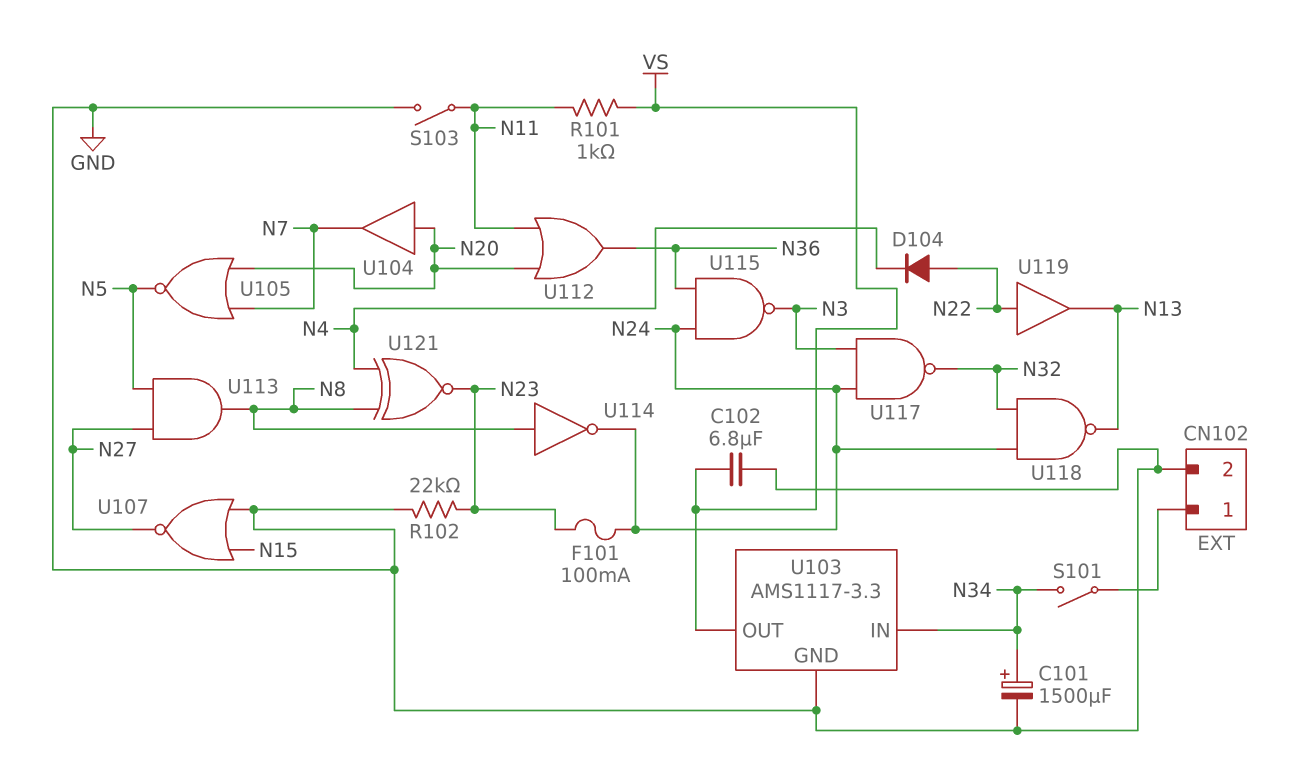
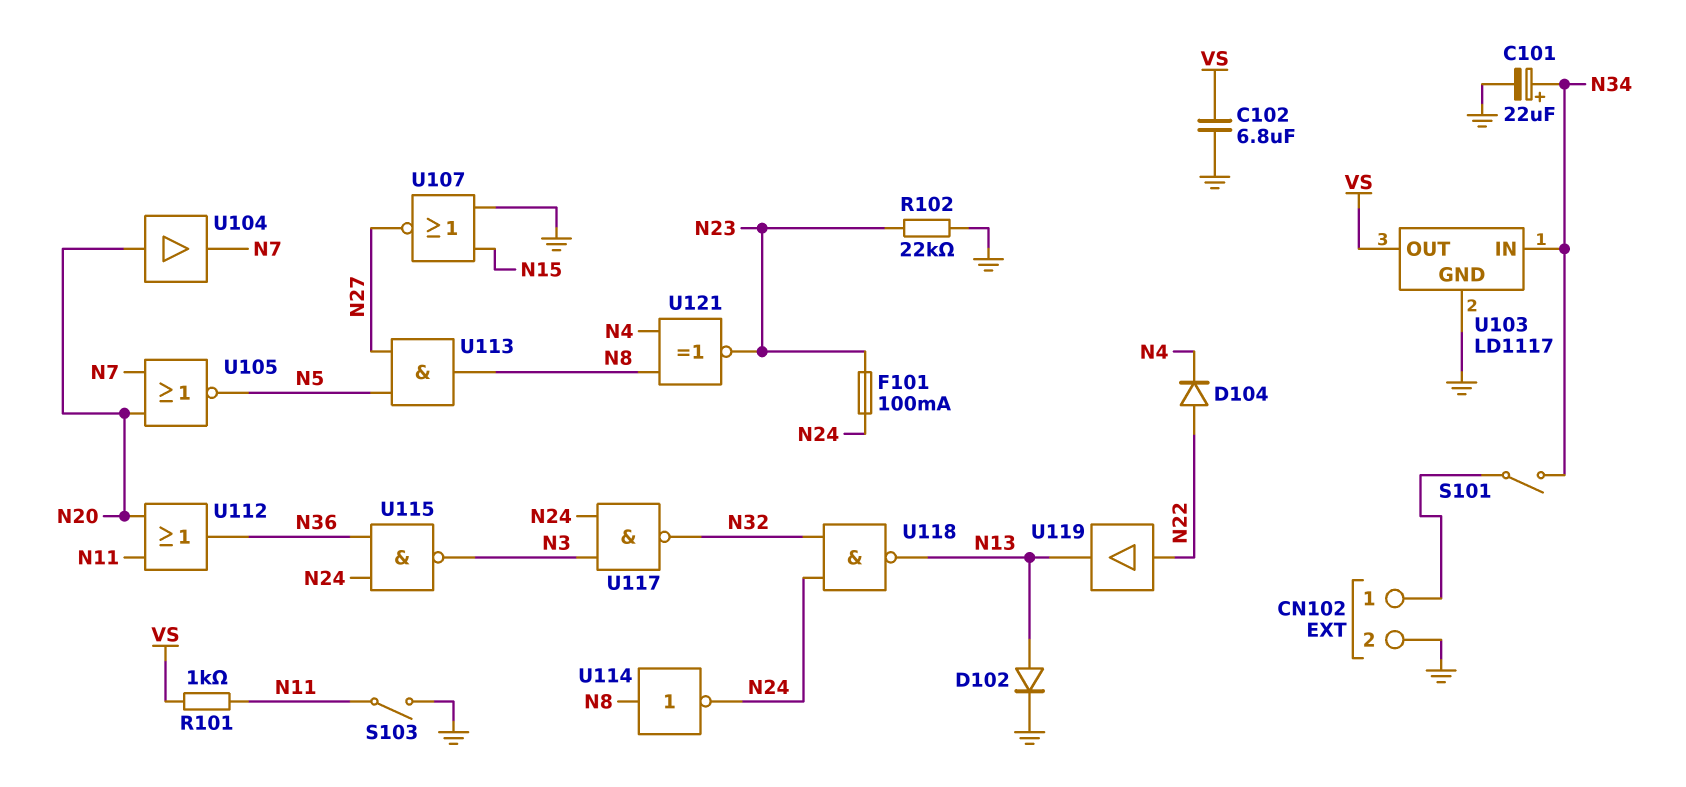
C101: 1500uF (plus N34, minus GND) -> 22uF (plus N34, minus GND)
D102: none -> diode (A N13, K GND)
U103: AMS1117-3.3 -> LD1117

